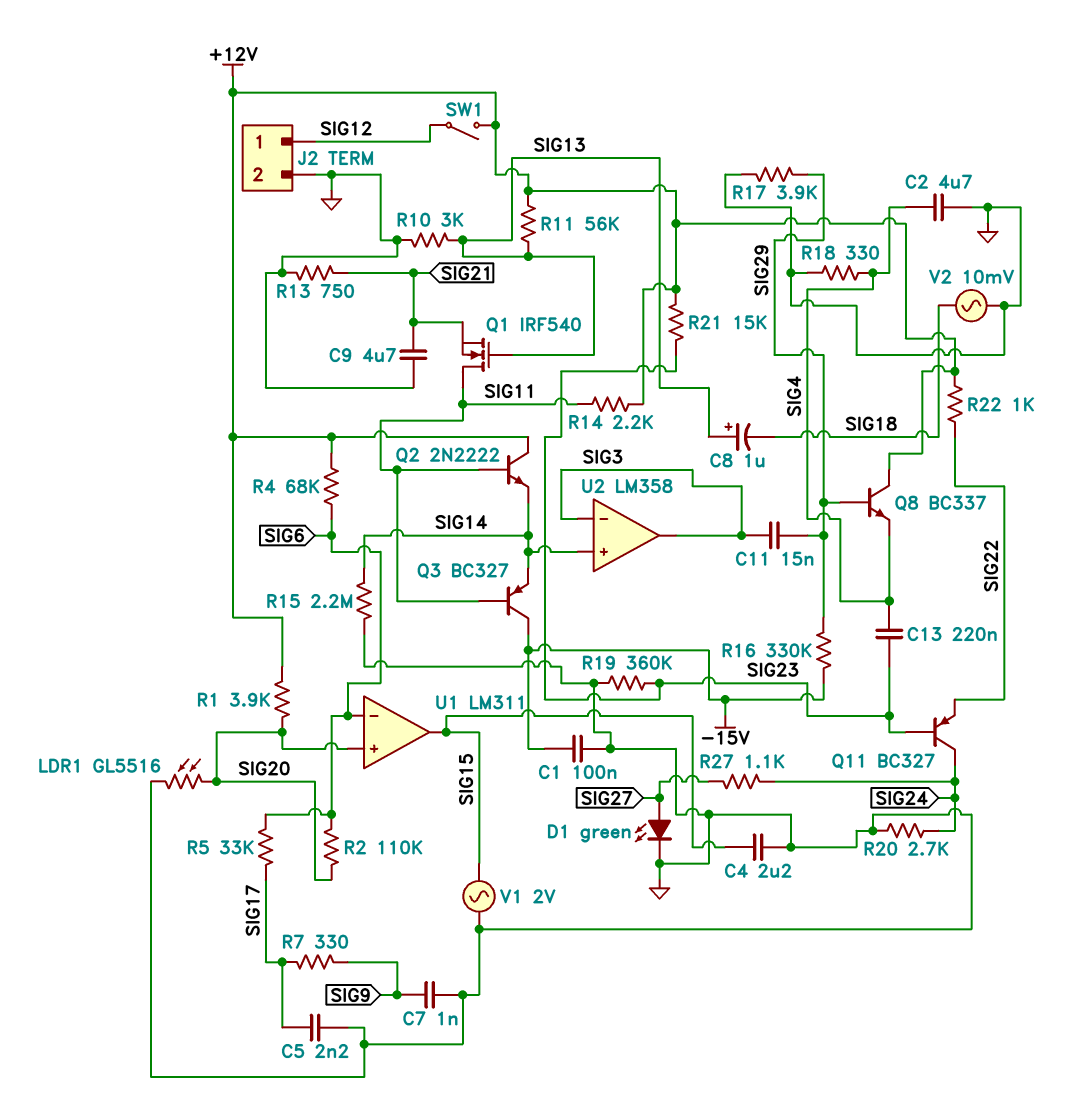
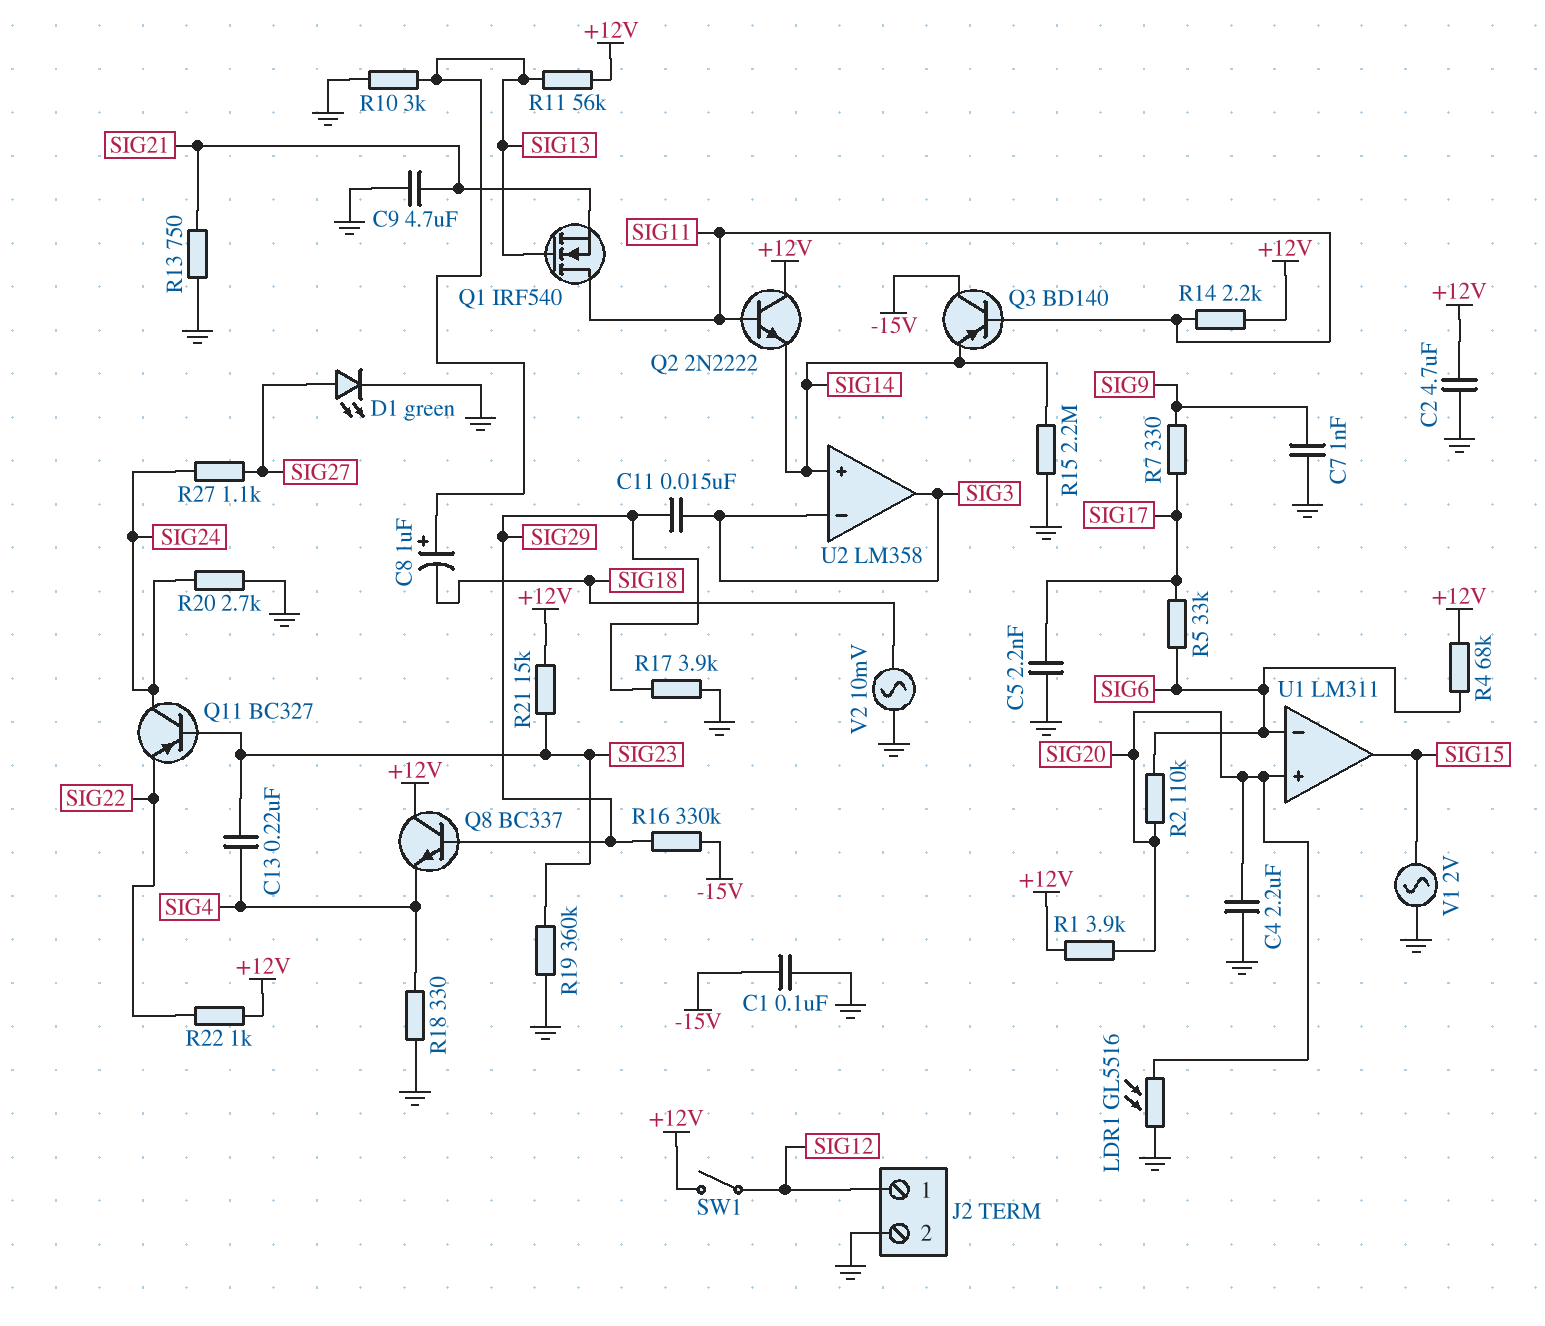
C2: 4.7uF (GND, SIG4) -> 4.7uF (+12V, GND)
C4: 2.2uF (GND, SIG15) -> 2.2uF (GND, SIG20)
Q3: PNP BC327 (B SIG11, C -15V, E SIG14) -> PNP BD140 (B SIG11, C -15V, E SIG14)

